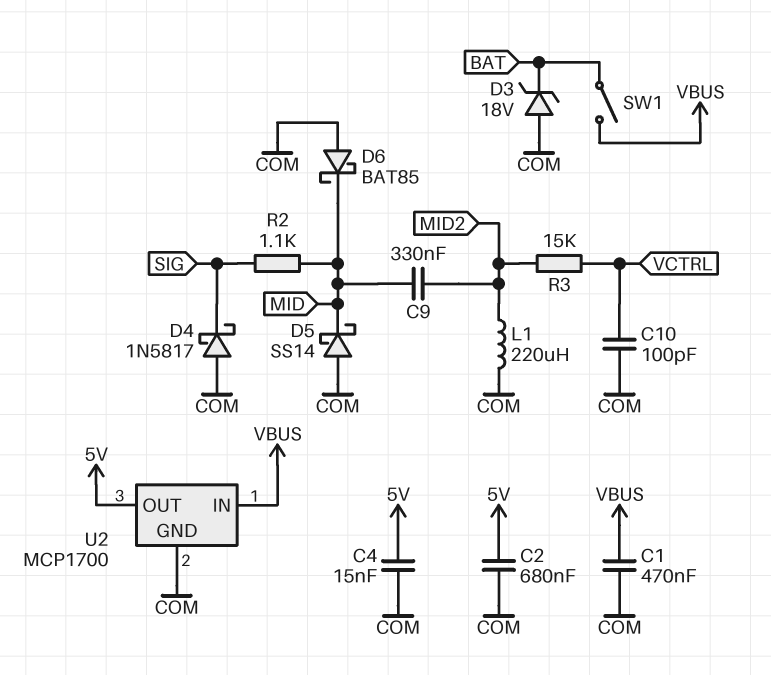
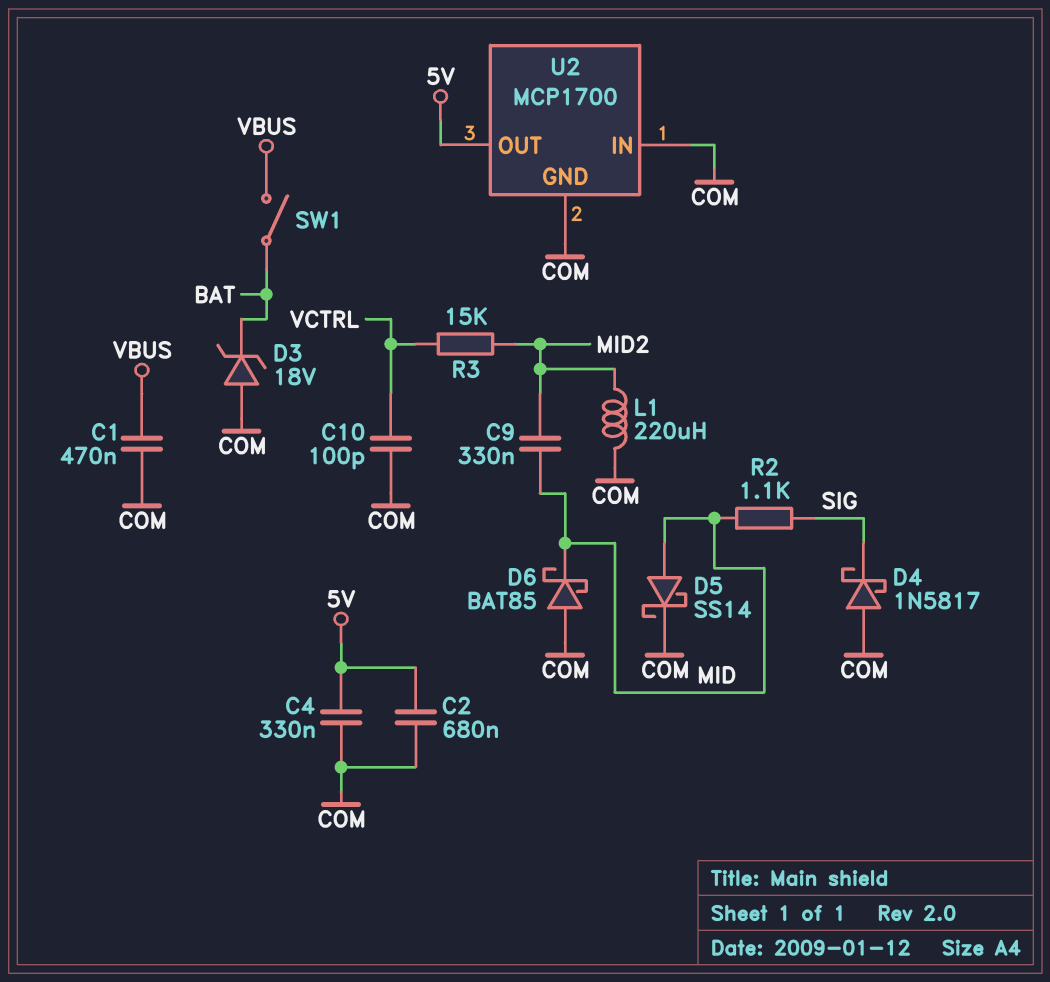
C4: 15nF (5V, COM) -> 330nF (5V, COM)
D5: schottky SS14 (A COM, K MID) -> schottky SS14 (A MID, K COM)
U2 pin IN: VBUS -> COM

